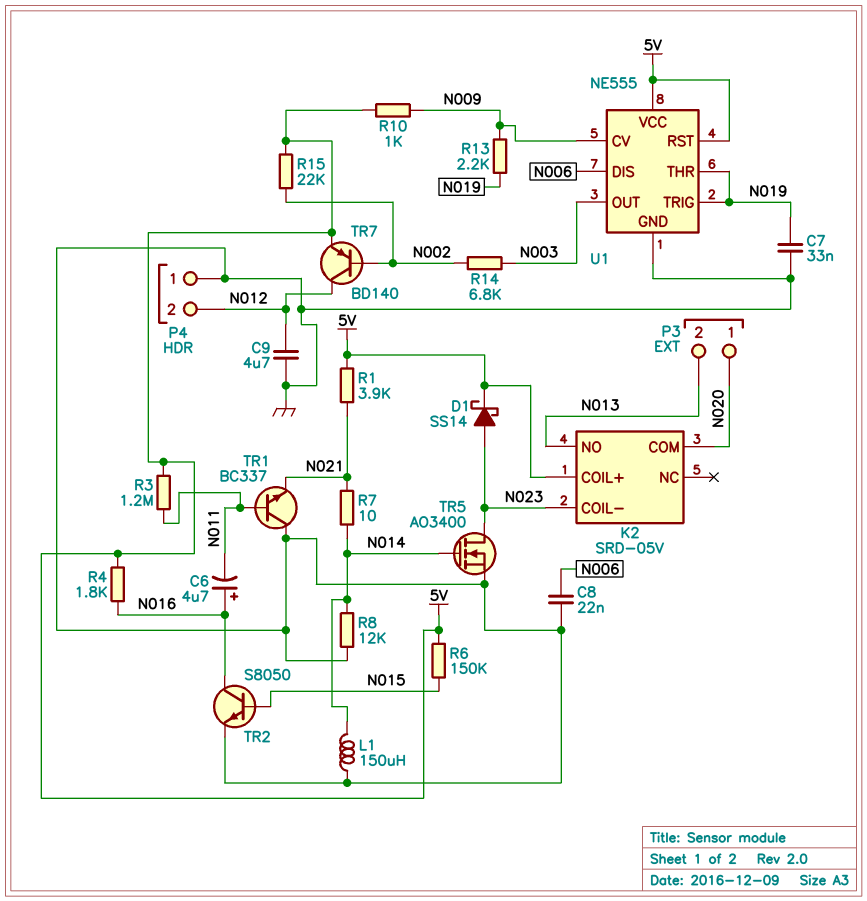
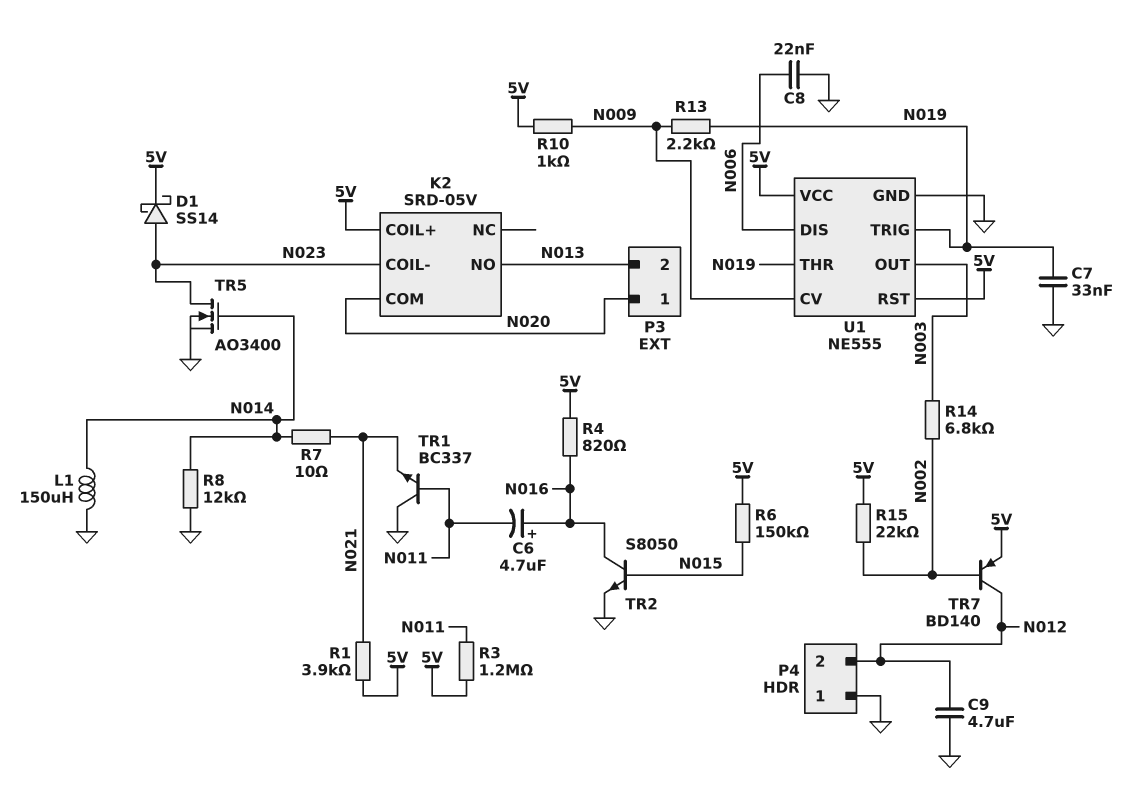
R4: 1.8k (5V, N016) -> 820 (5V, N016)

